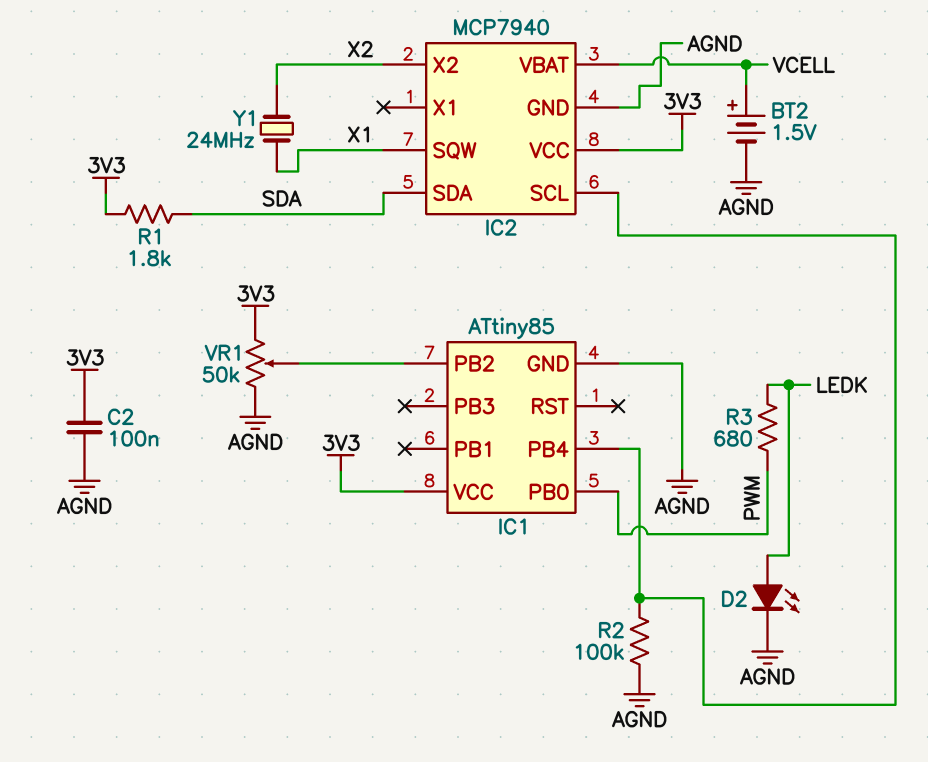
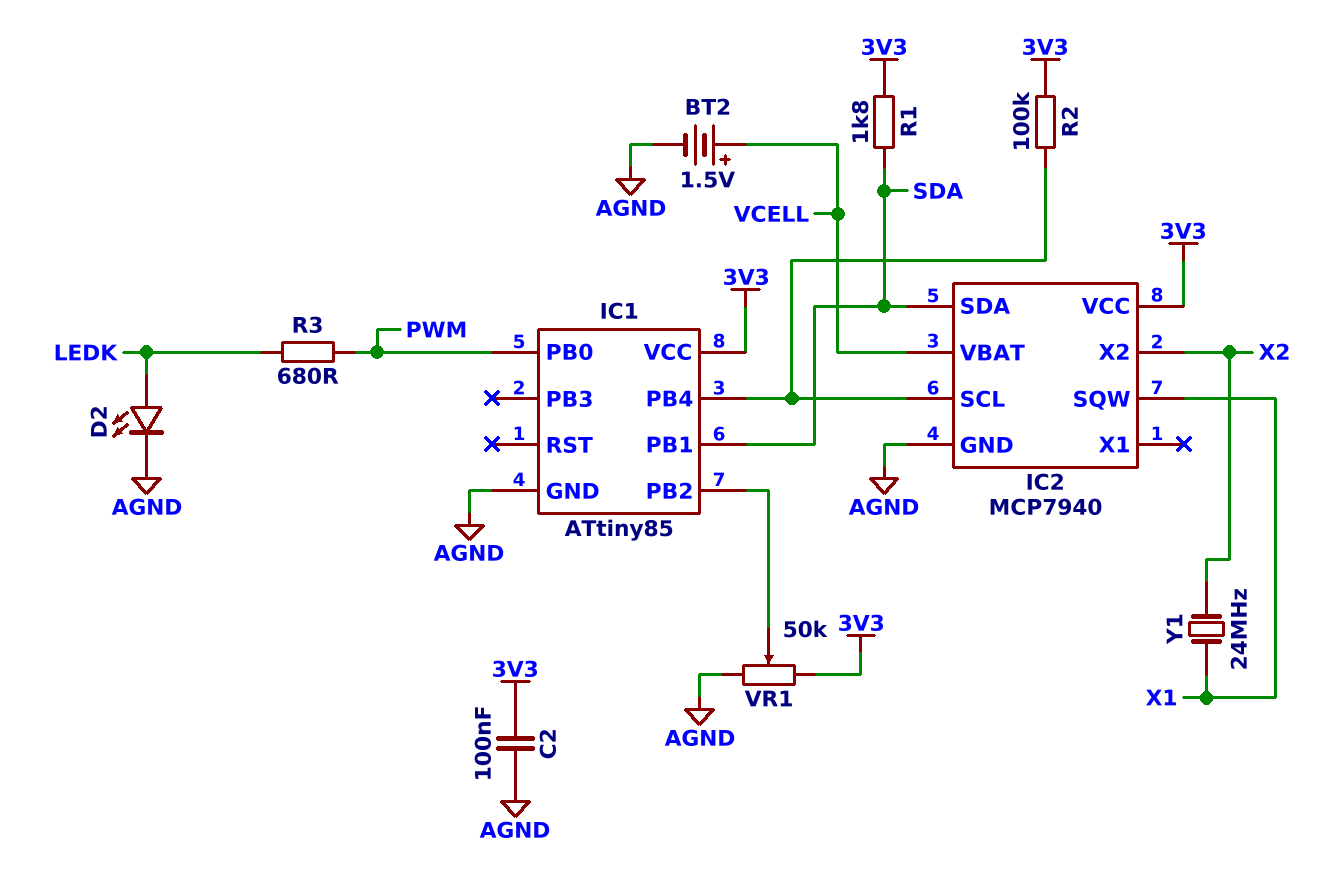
IC1 pin PB1: none -> SDA
R2: 100k (AGND, IC1/PB4) -> 100k (3V3, IC1/PB4)

